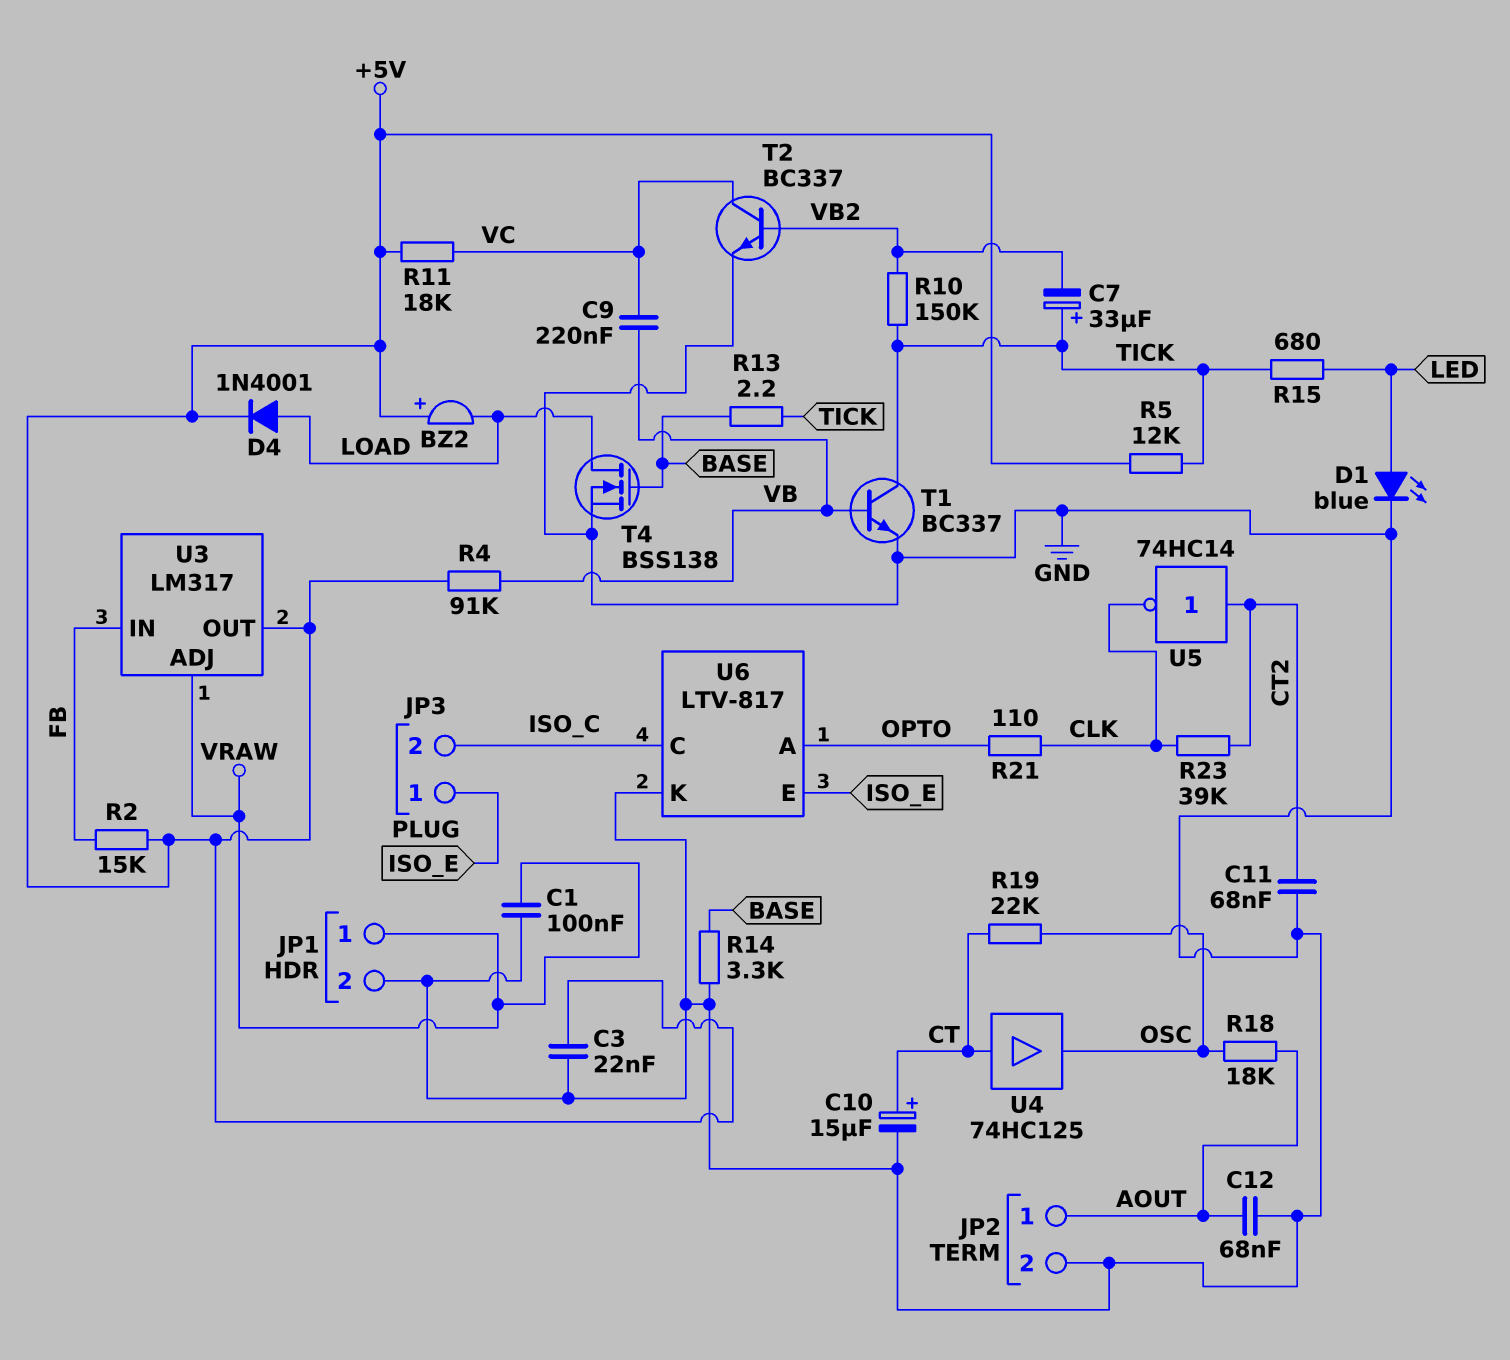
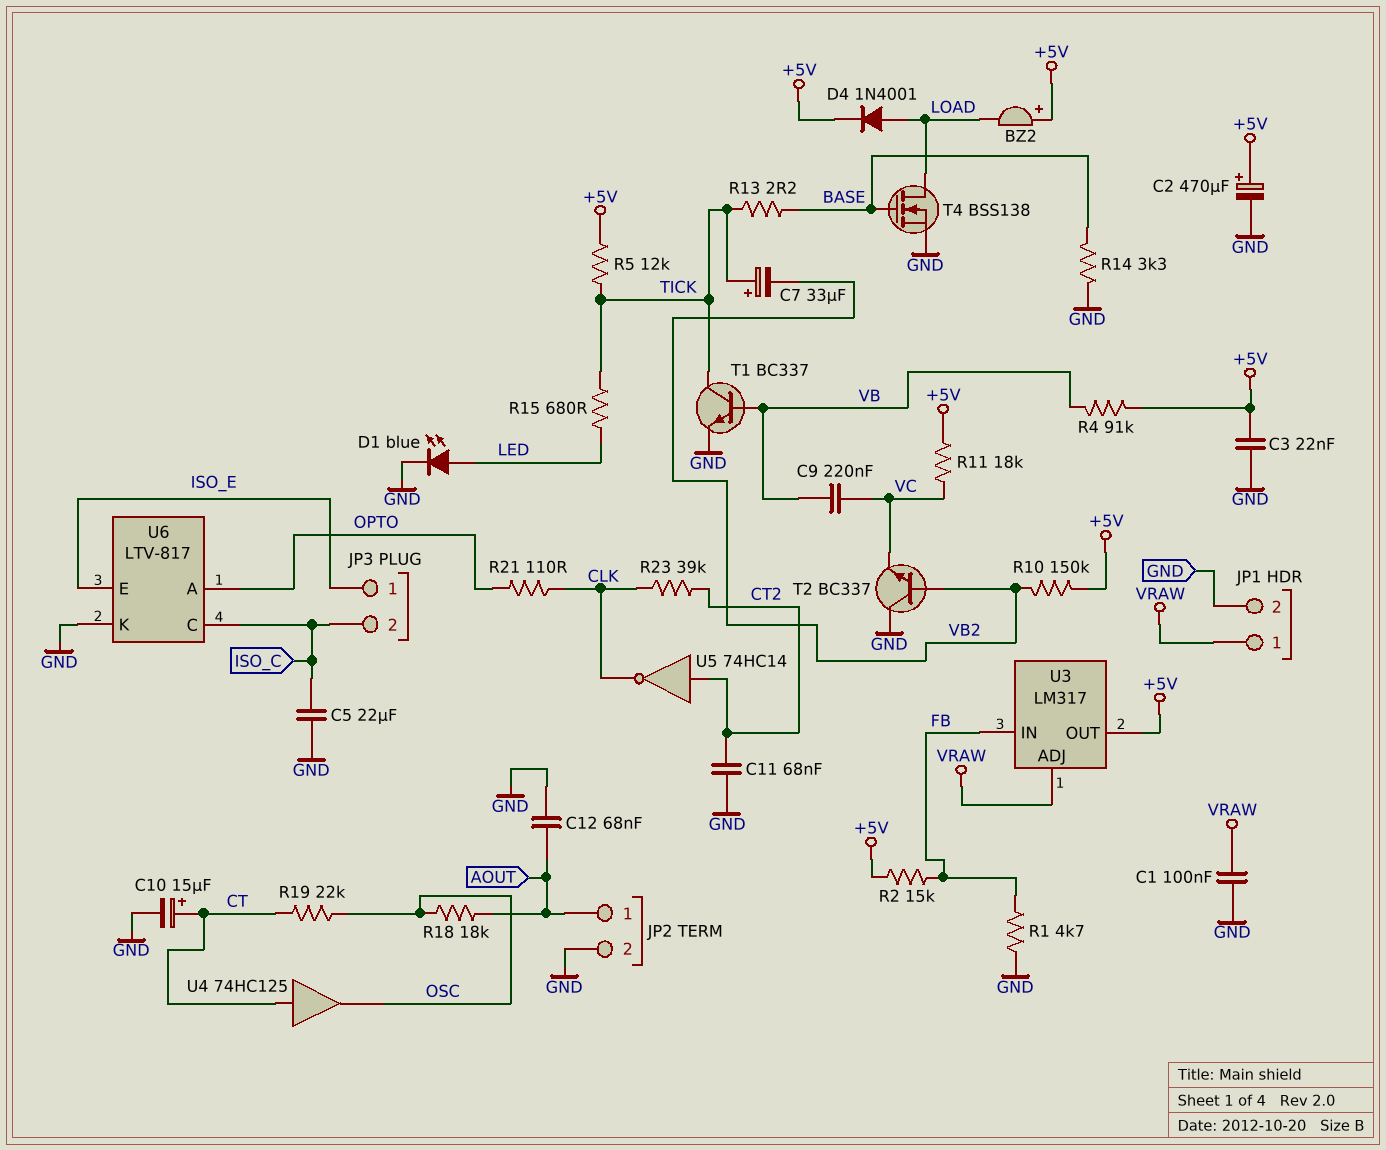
C2: none -> 470uF (plus +5V, minus GND)
C5: none -> 22uF (GND, ISO_C)
R1: none -> 4.7k (FB, GND)
R10: 150k (TICK, VB2) -> 150k (+5V, VB2)
T2: NPN BC337 (B VB2, C VC, E GND) -> NPN BC337 (B VB2, C GND, E VC)

